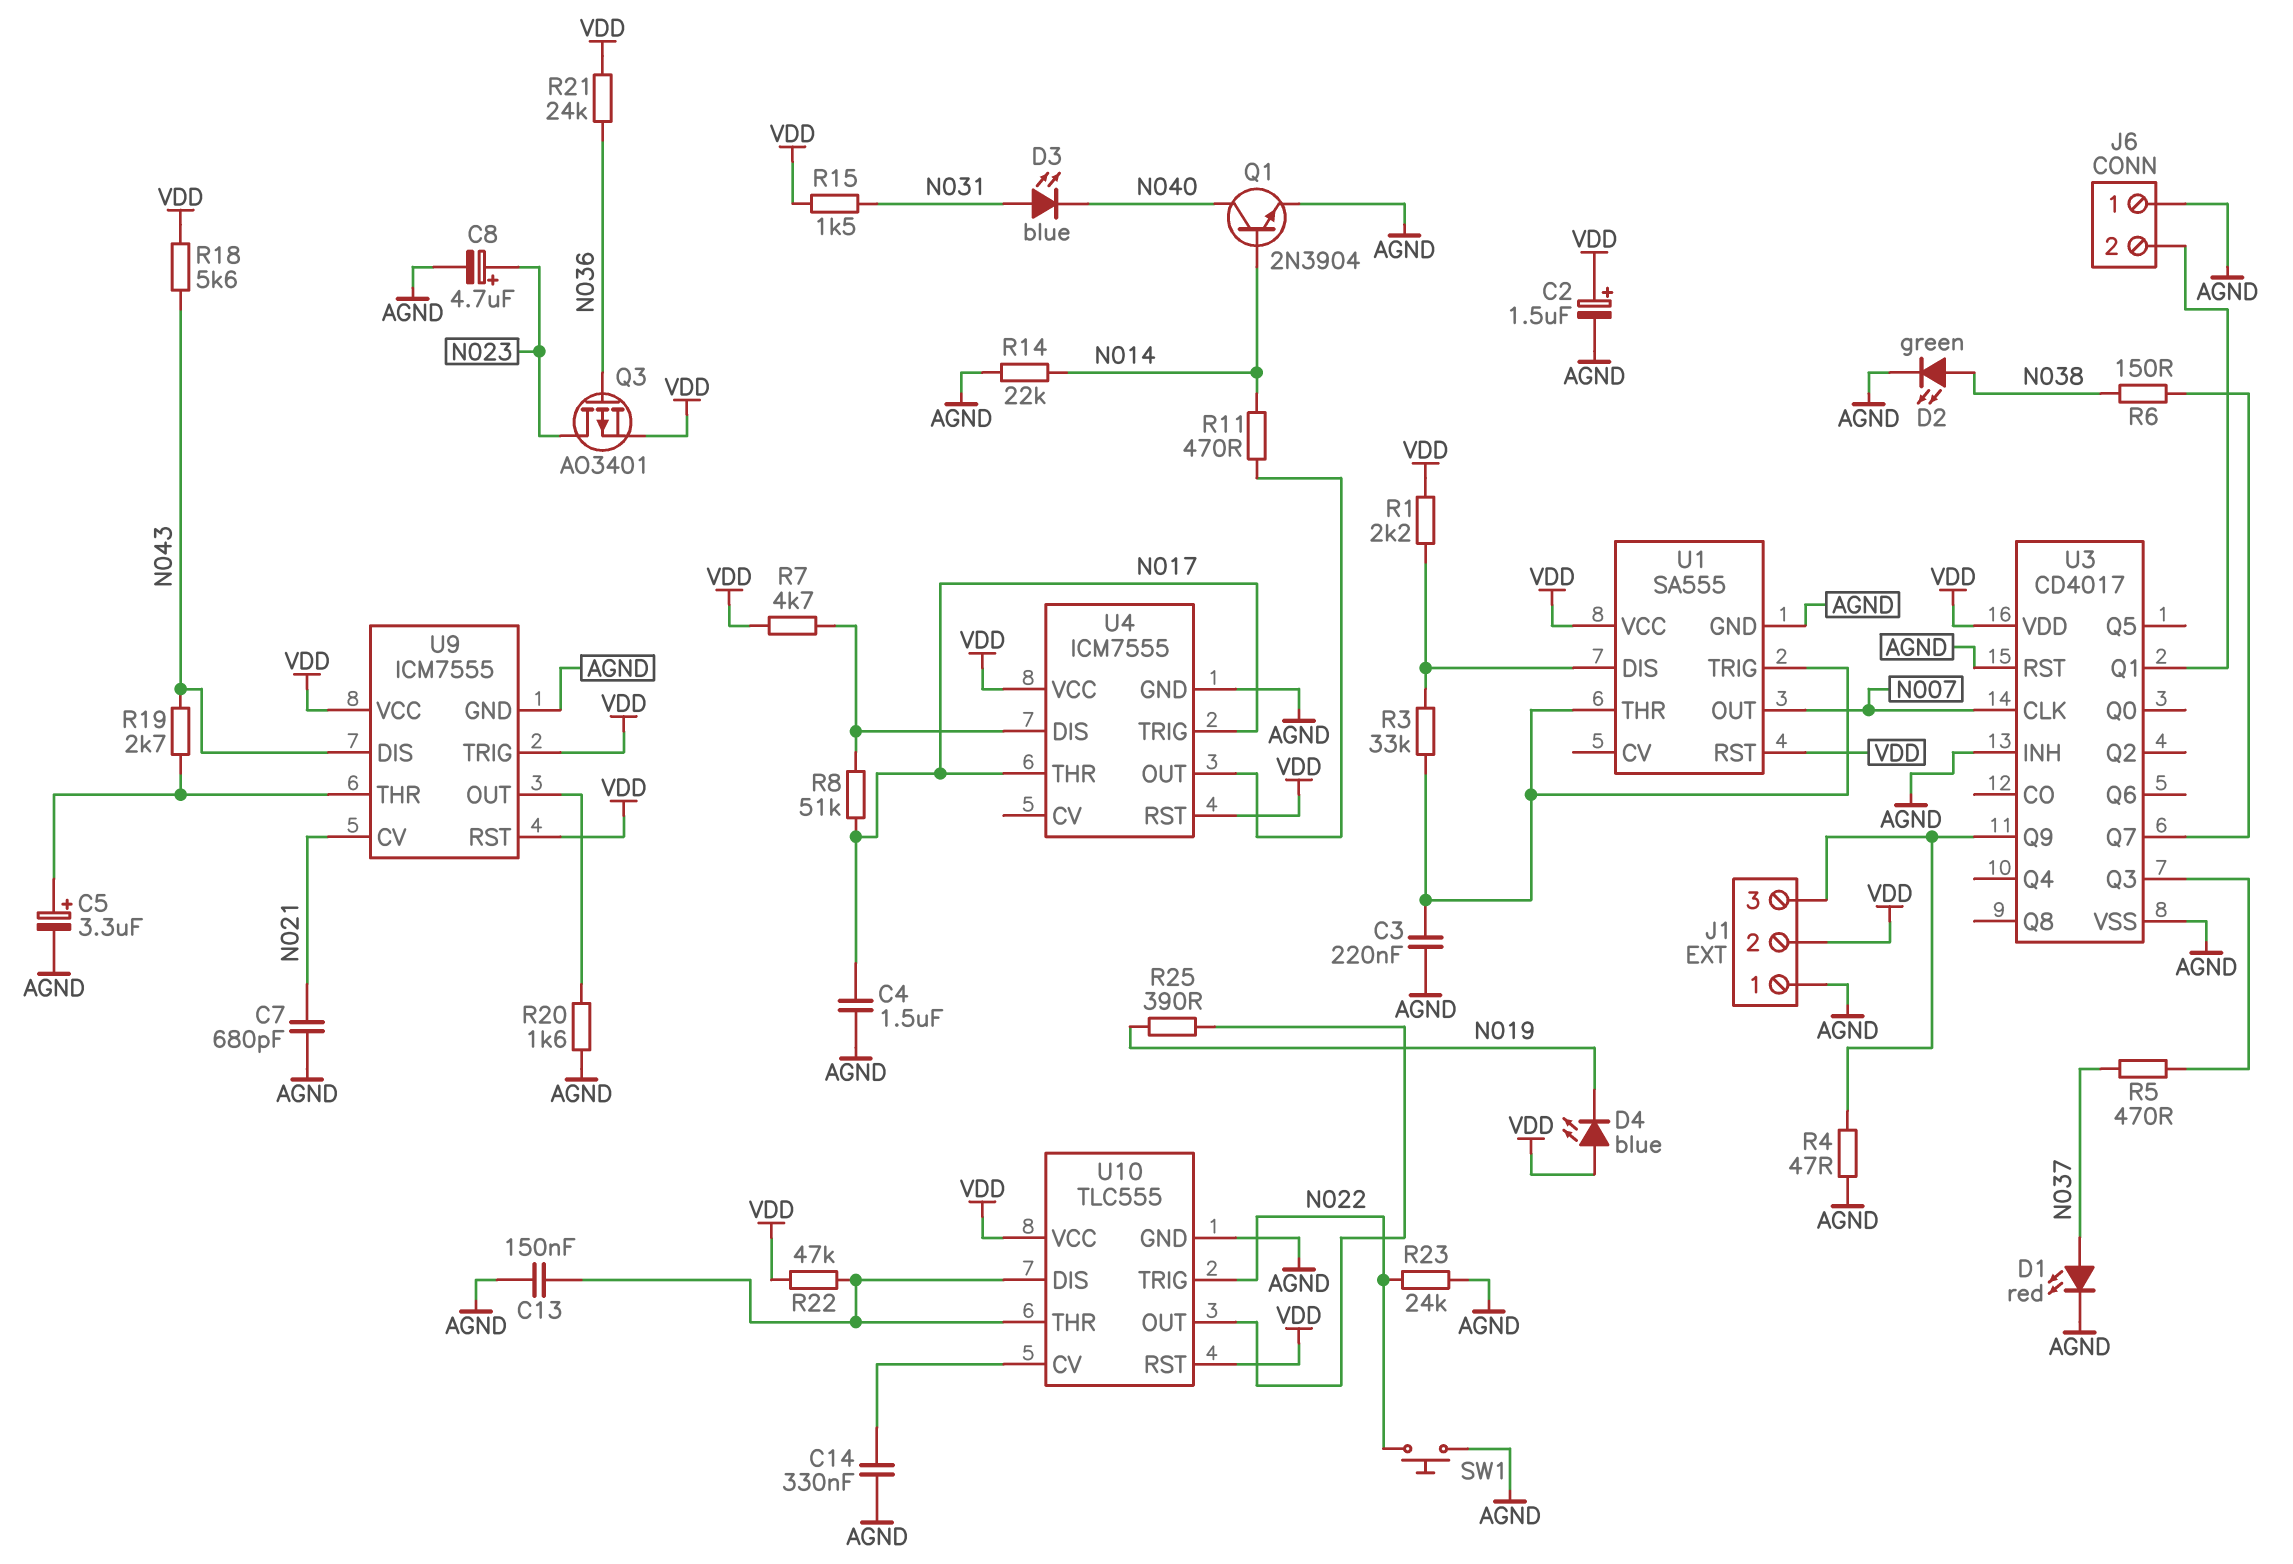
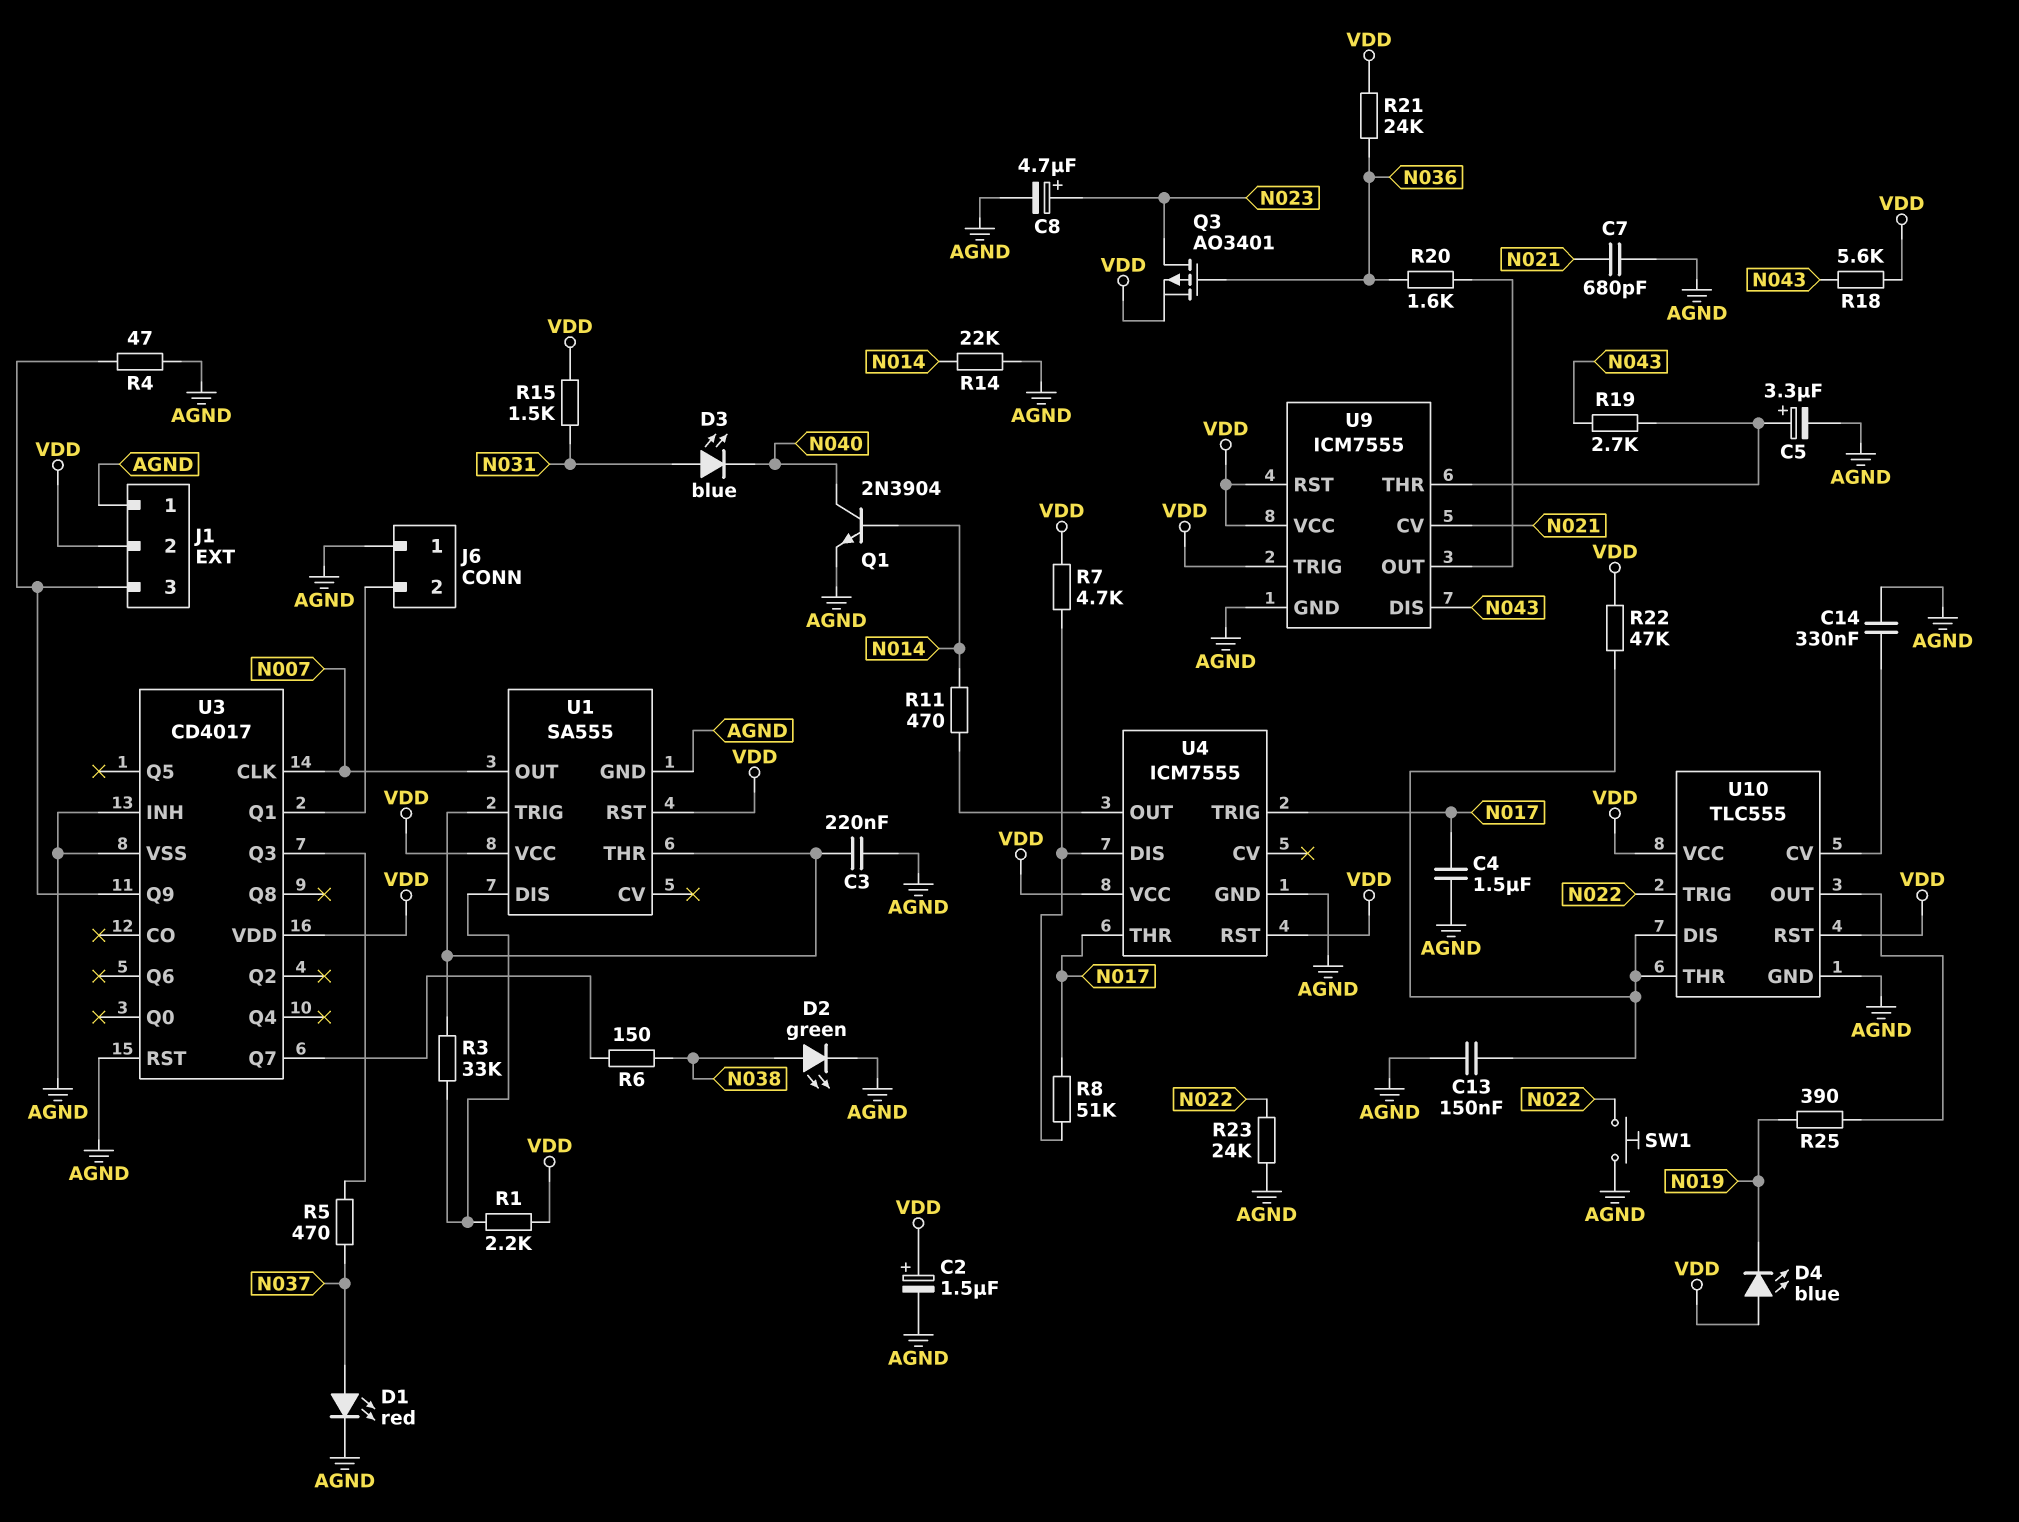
R20: 1.6k (AGND, U9/OUT) -> 1.6k (N036, U9/OUT)

